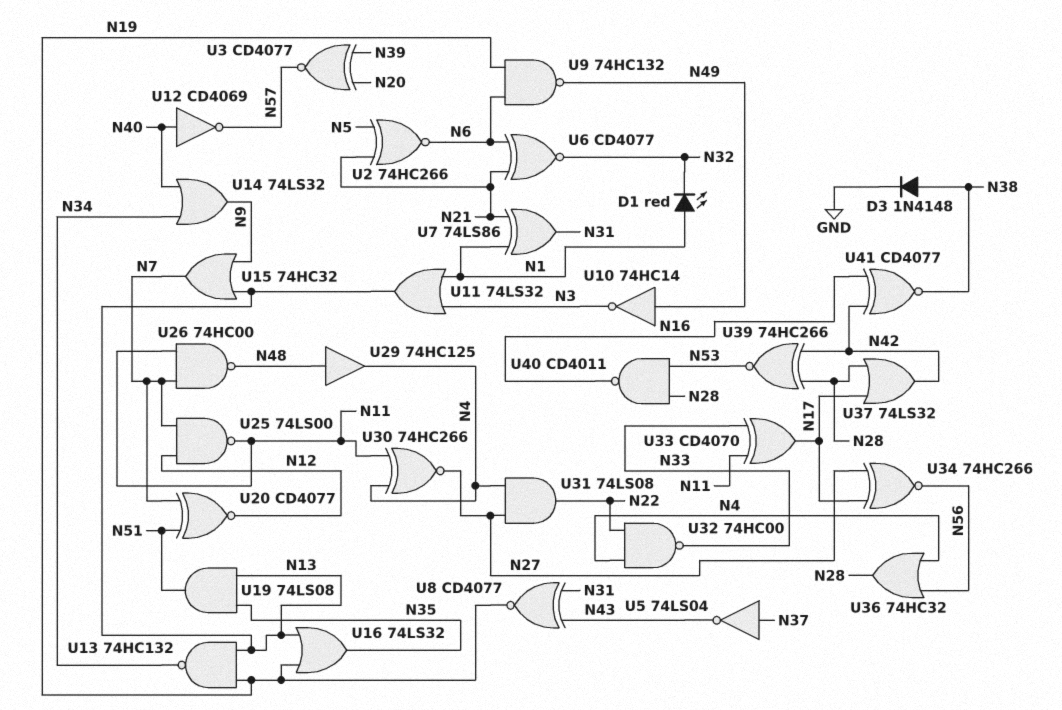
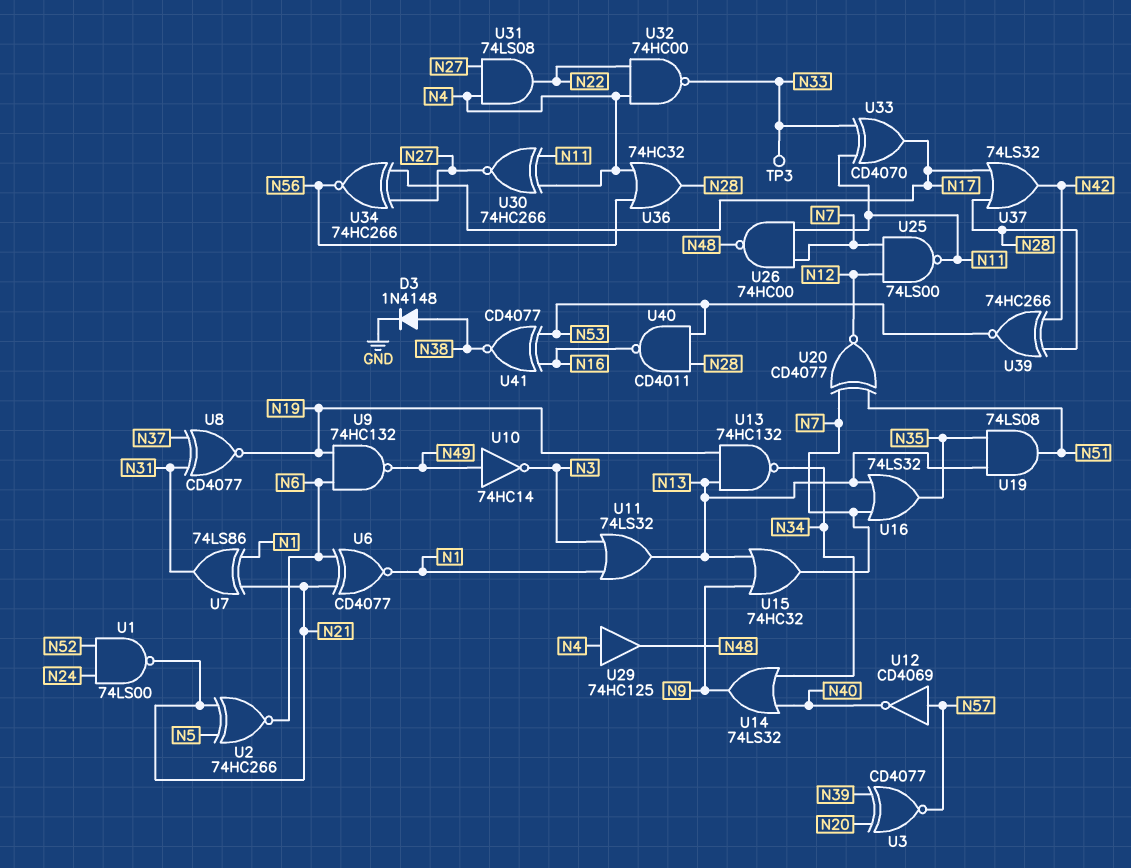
D1: LED red (A N1, K N32) -> none
TP3: none -> test point (N33)
U1: none -> NAND 74LS00 (in N24, in N52, out N21)
U5: NOT 74LS04 (in N37, out N43) -> none
U6: XNOR CD4077 (in N6, in N21, out N32) -> XNOR CD4077 (in N6, in N21, out N1)
U8: XNOR CD4077 (in N31, in N43, out N19) -> XNOR CD4077 (in N31, in N37, out N19)
U12: NOT CD4069 (in N40, out N57) -> NOT CD4069 (in N57, out N40)
U16: OR 74LS32 (in N13, in N19, out N35) -> OR 74LS32 (in N7, in N13, out N35)
U29: buffer 74HC125 (in N48, out N4) -> buffer 74HC125 (in N4, out N48)
U41: XNOR CD4077 (in N16, in N42, out N38) -> XNOR CD4077 (in N16, in N53, out N38)

